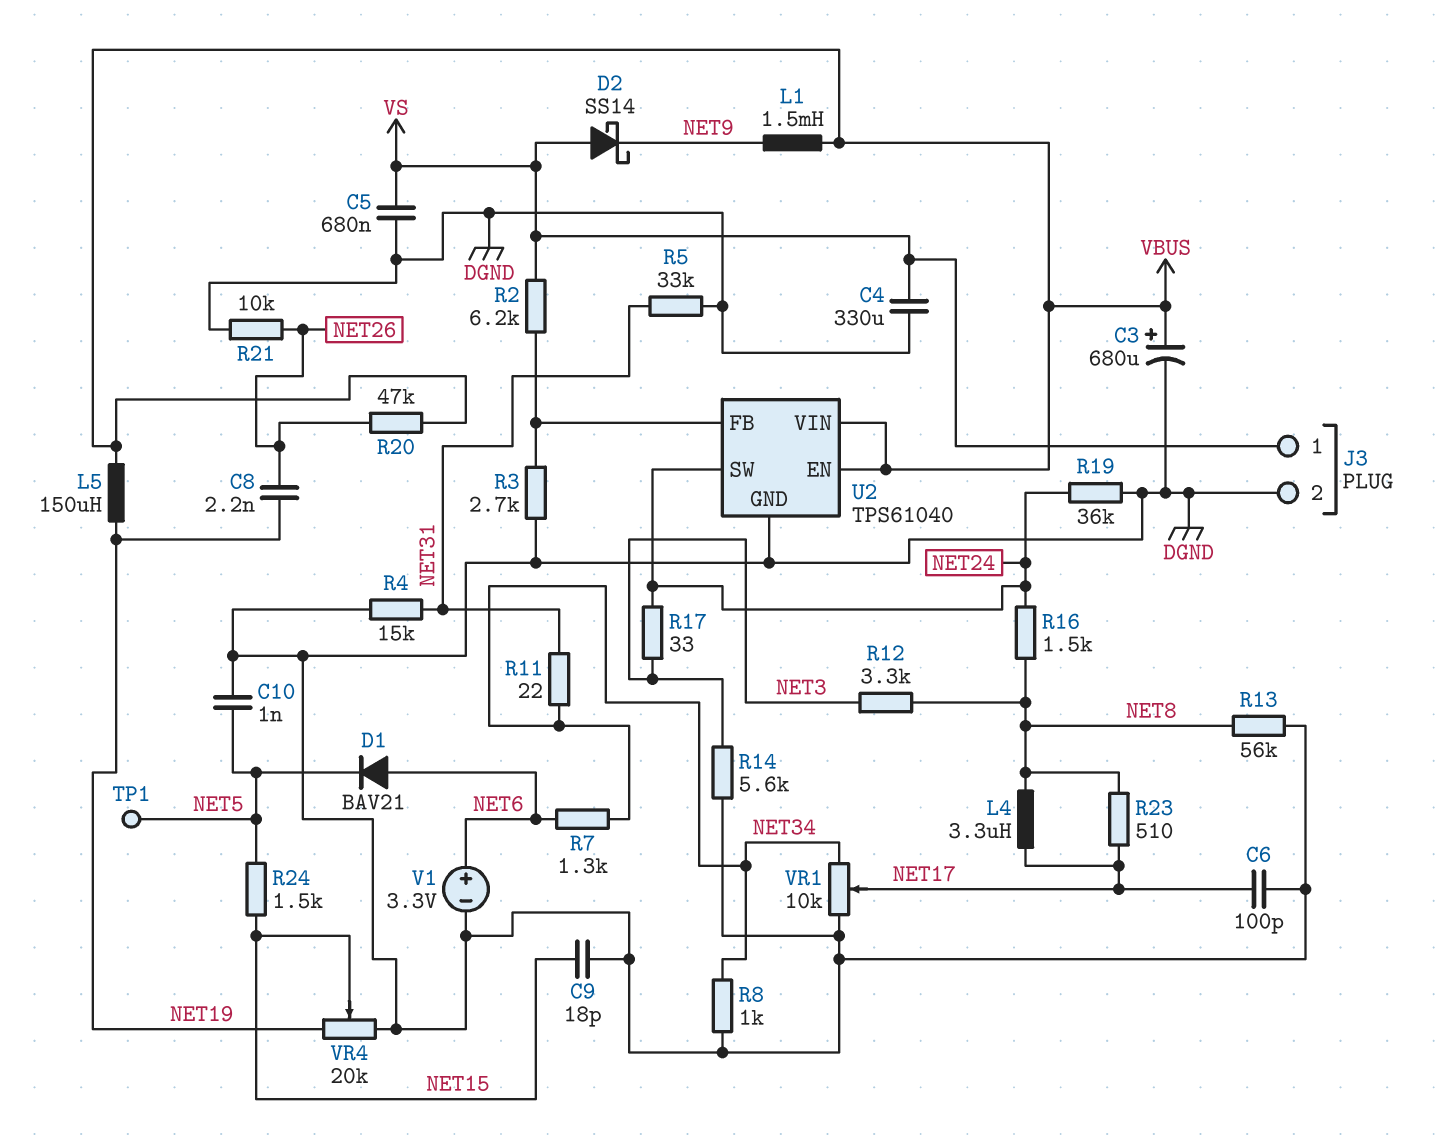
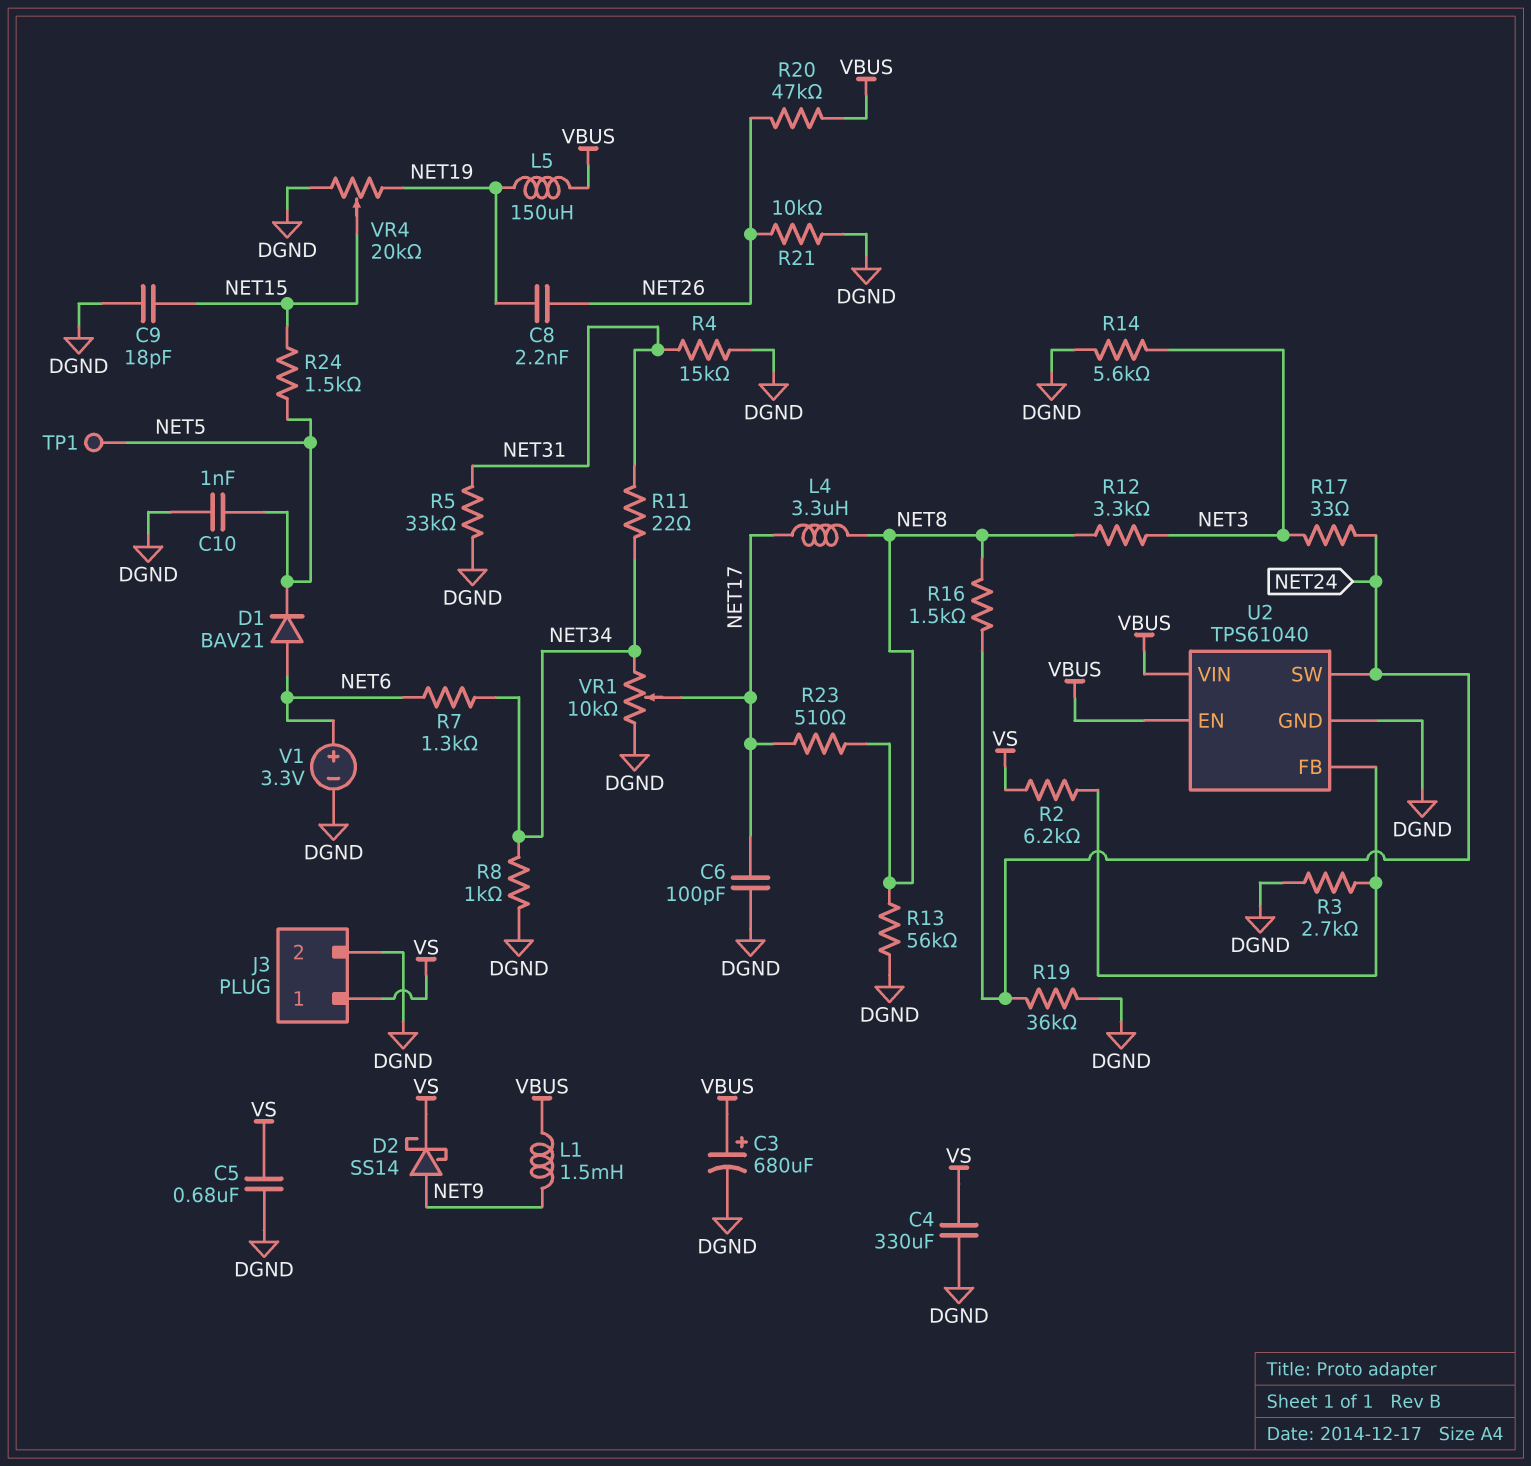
D2: schottky SS14 (A VS, K NET9) -> schottky SS14 (A NET9, K VS)

